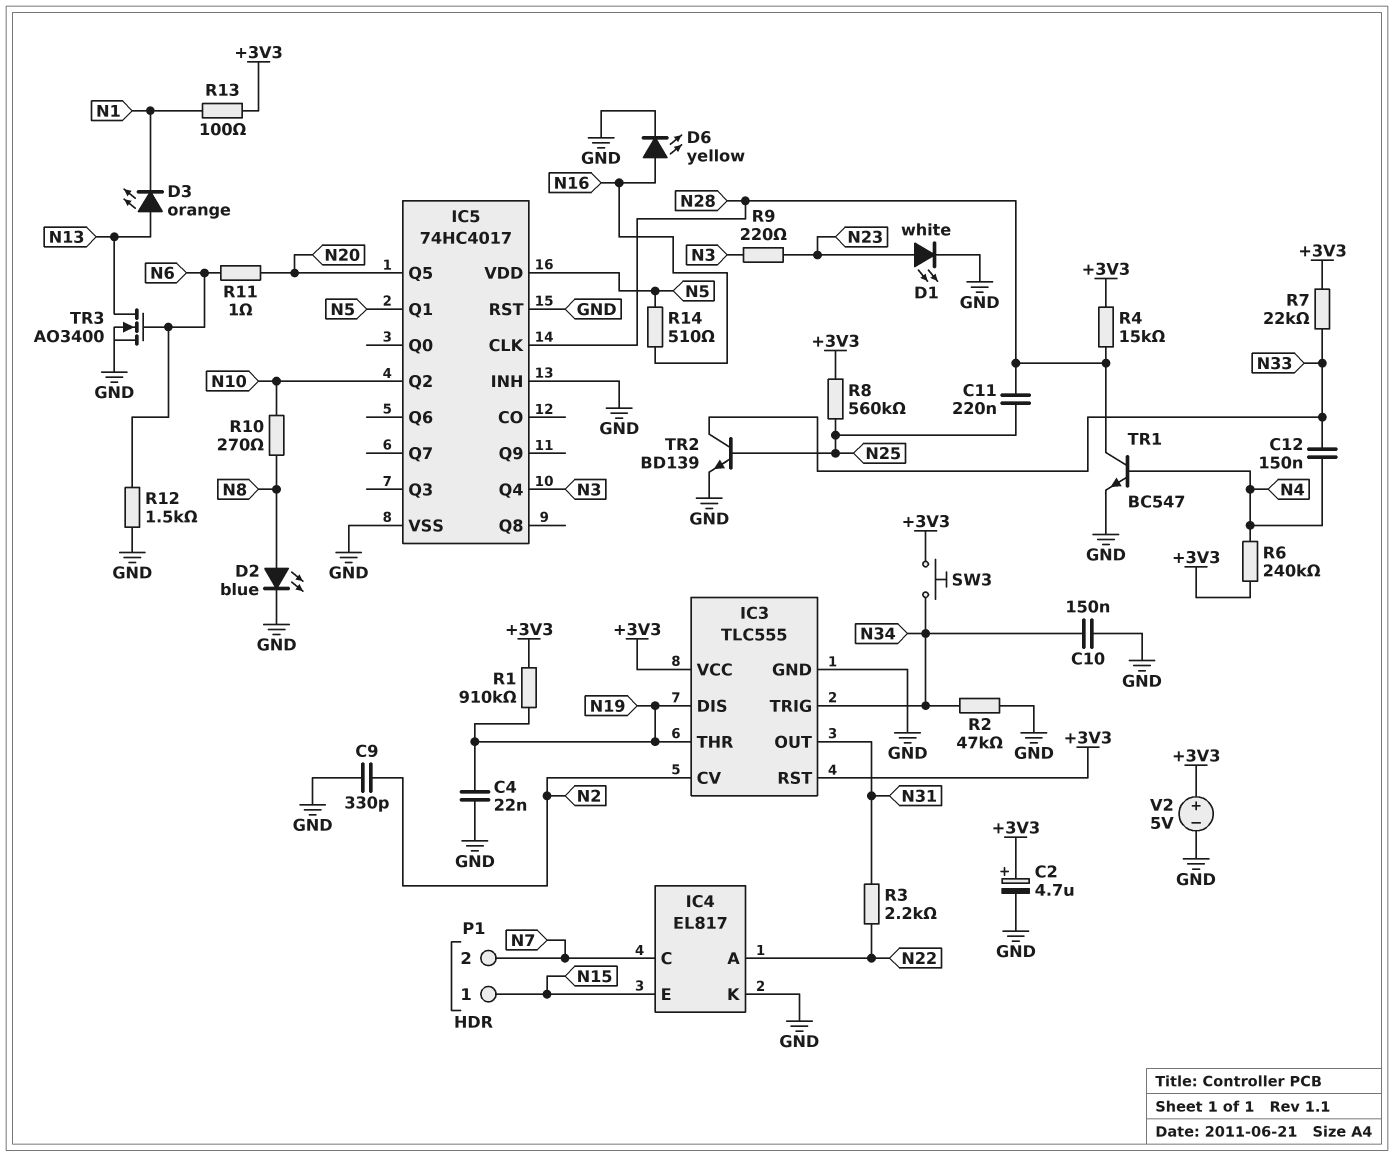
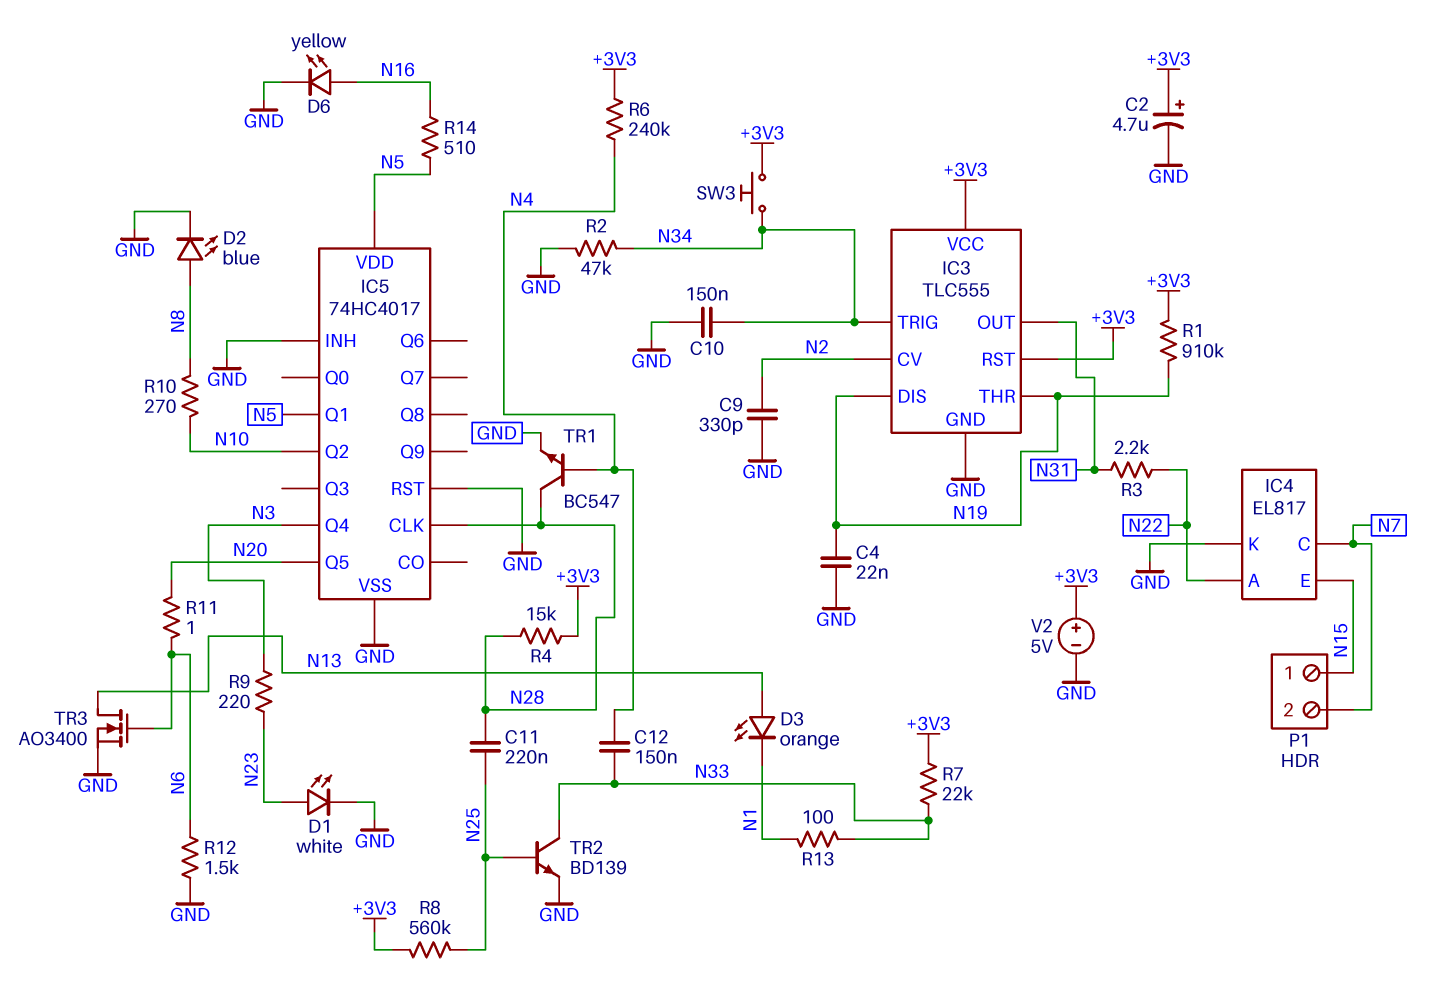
R13: 100 (+3V3, N1) -> 100 (N1, N33)

